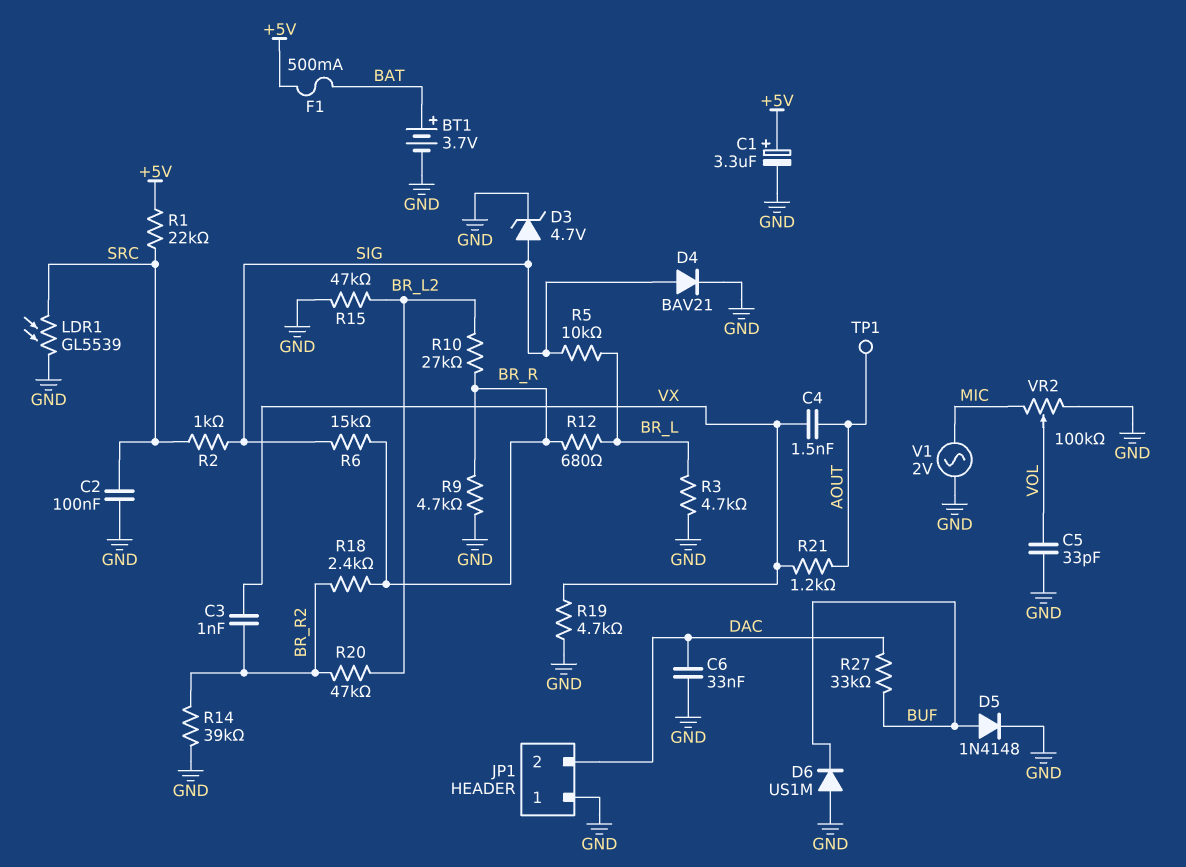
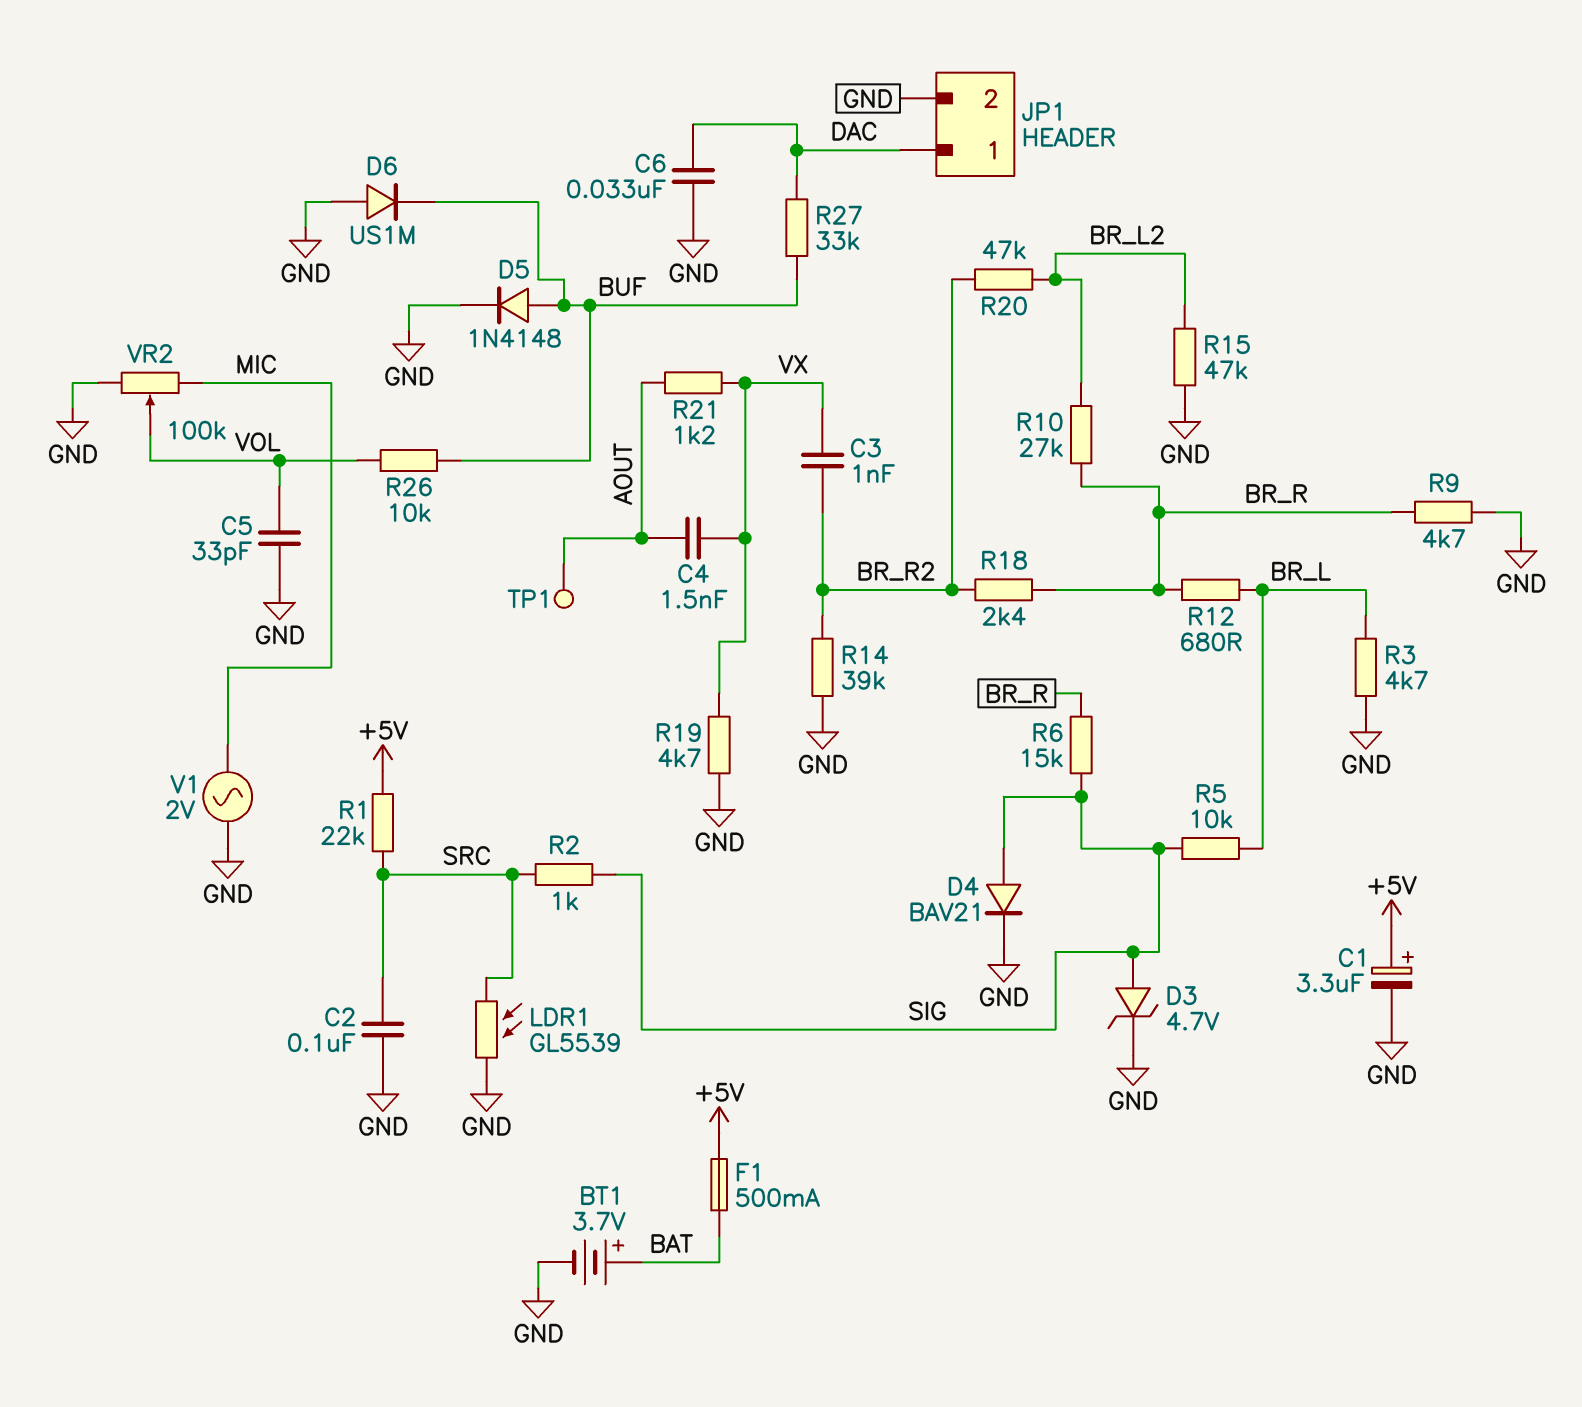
JP1 pin 1: GND -> DAC
JP1 pin 2: DAC -> GND
R26: none -> 10k (BUF, VOL)

